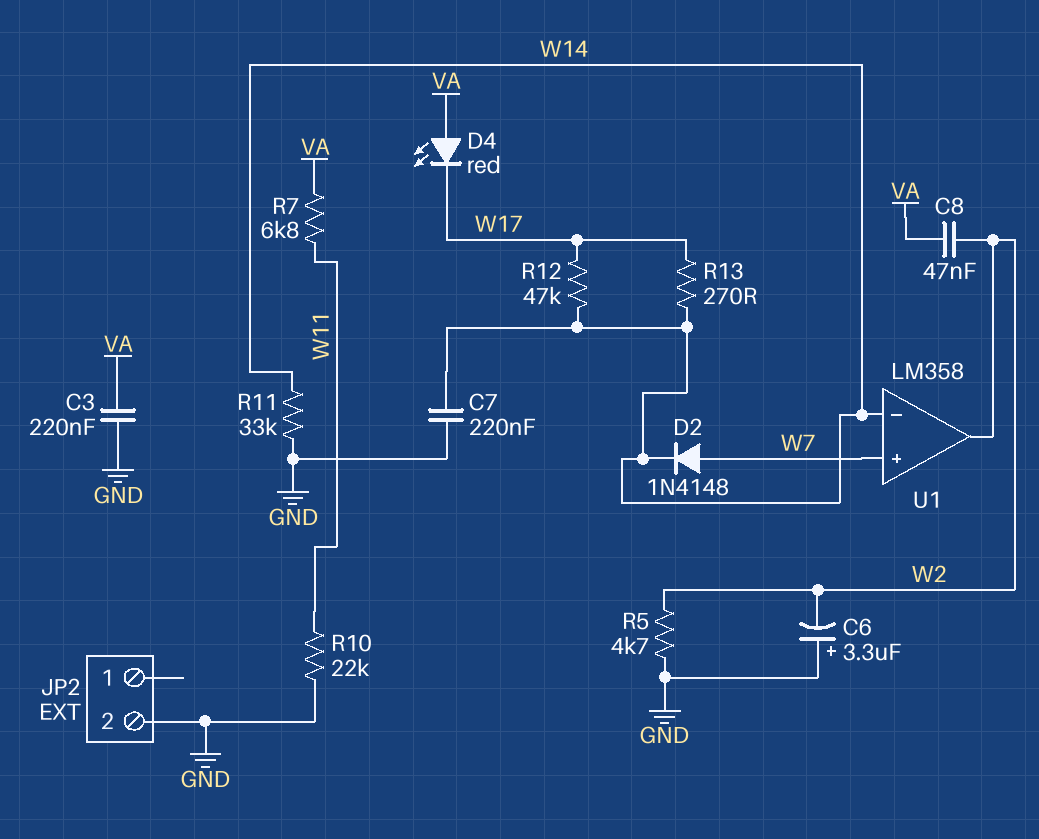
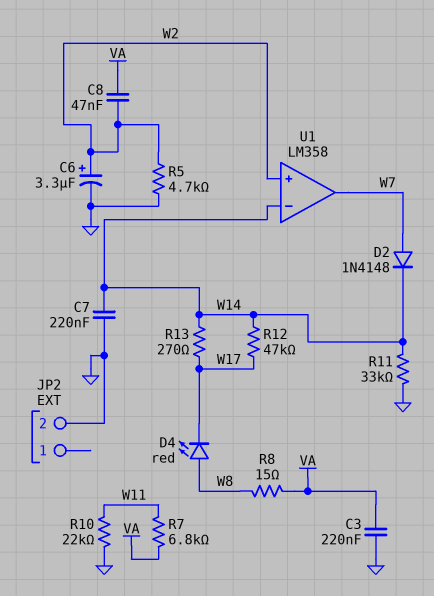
C6: 3.3uF (plus GND, minus W2) -> 3.3uF (plus W2, minus GND)
D4: LED red (A VA, K W17) -> LED red (A W8, K W17)
R8: none -> 15 (VA, W8)
U1 pin in+: W7 -> W2
U1 pin out: W2 -> W7

